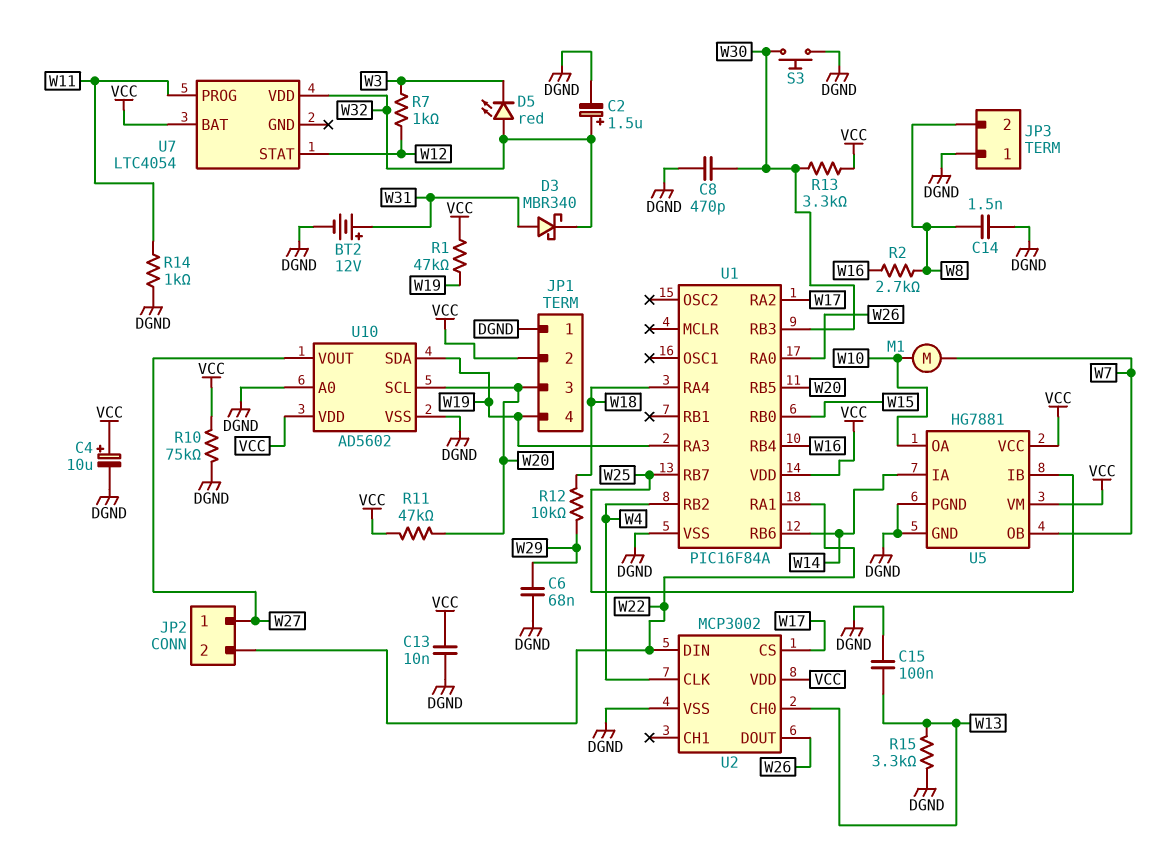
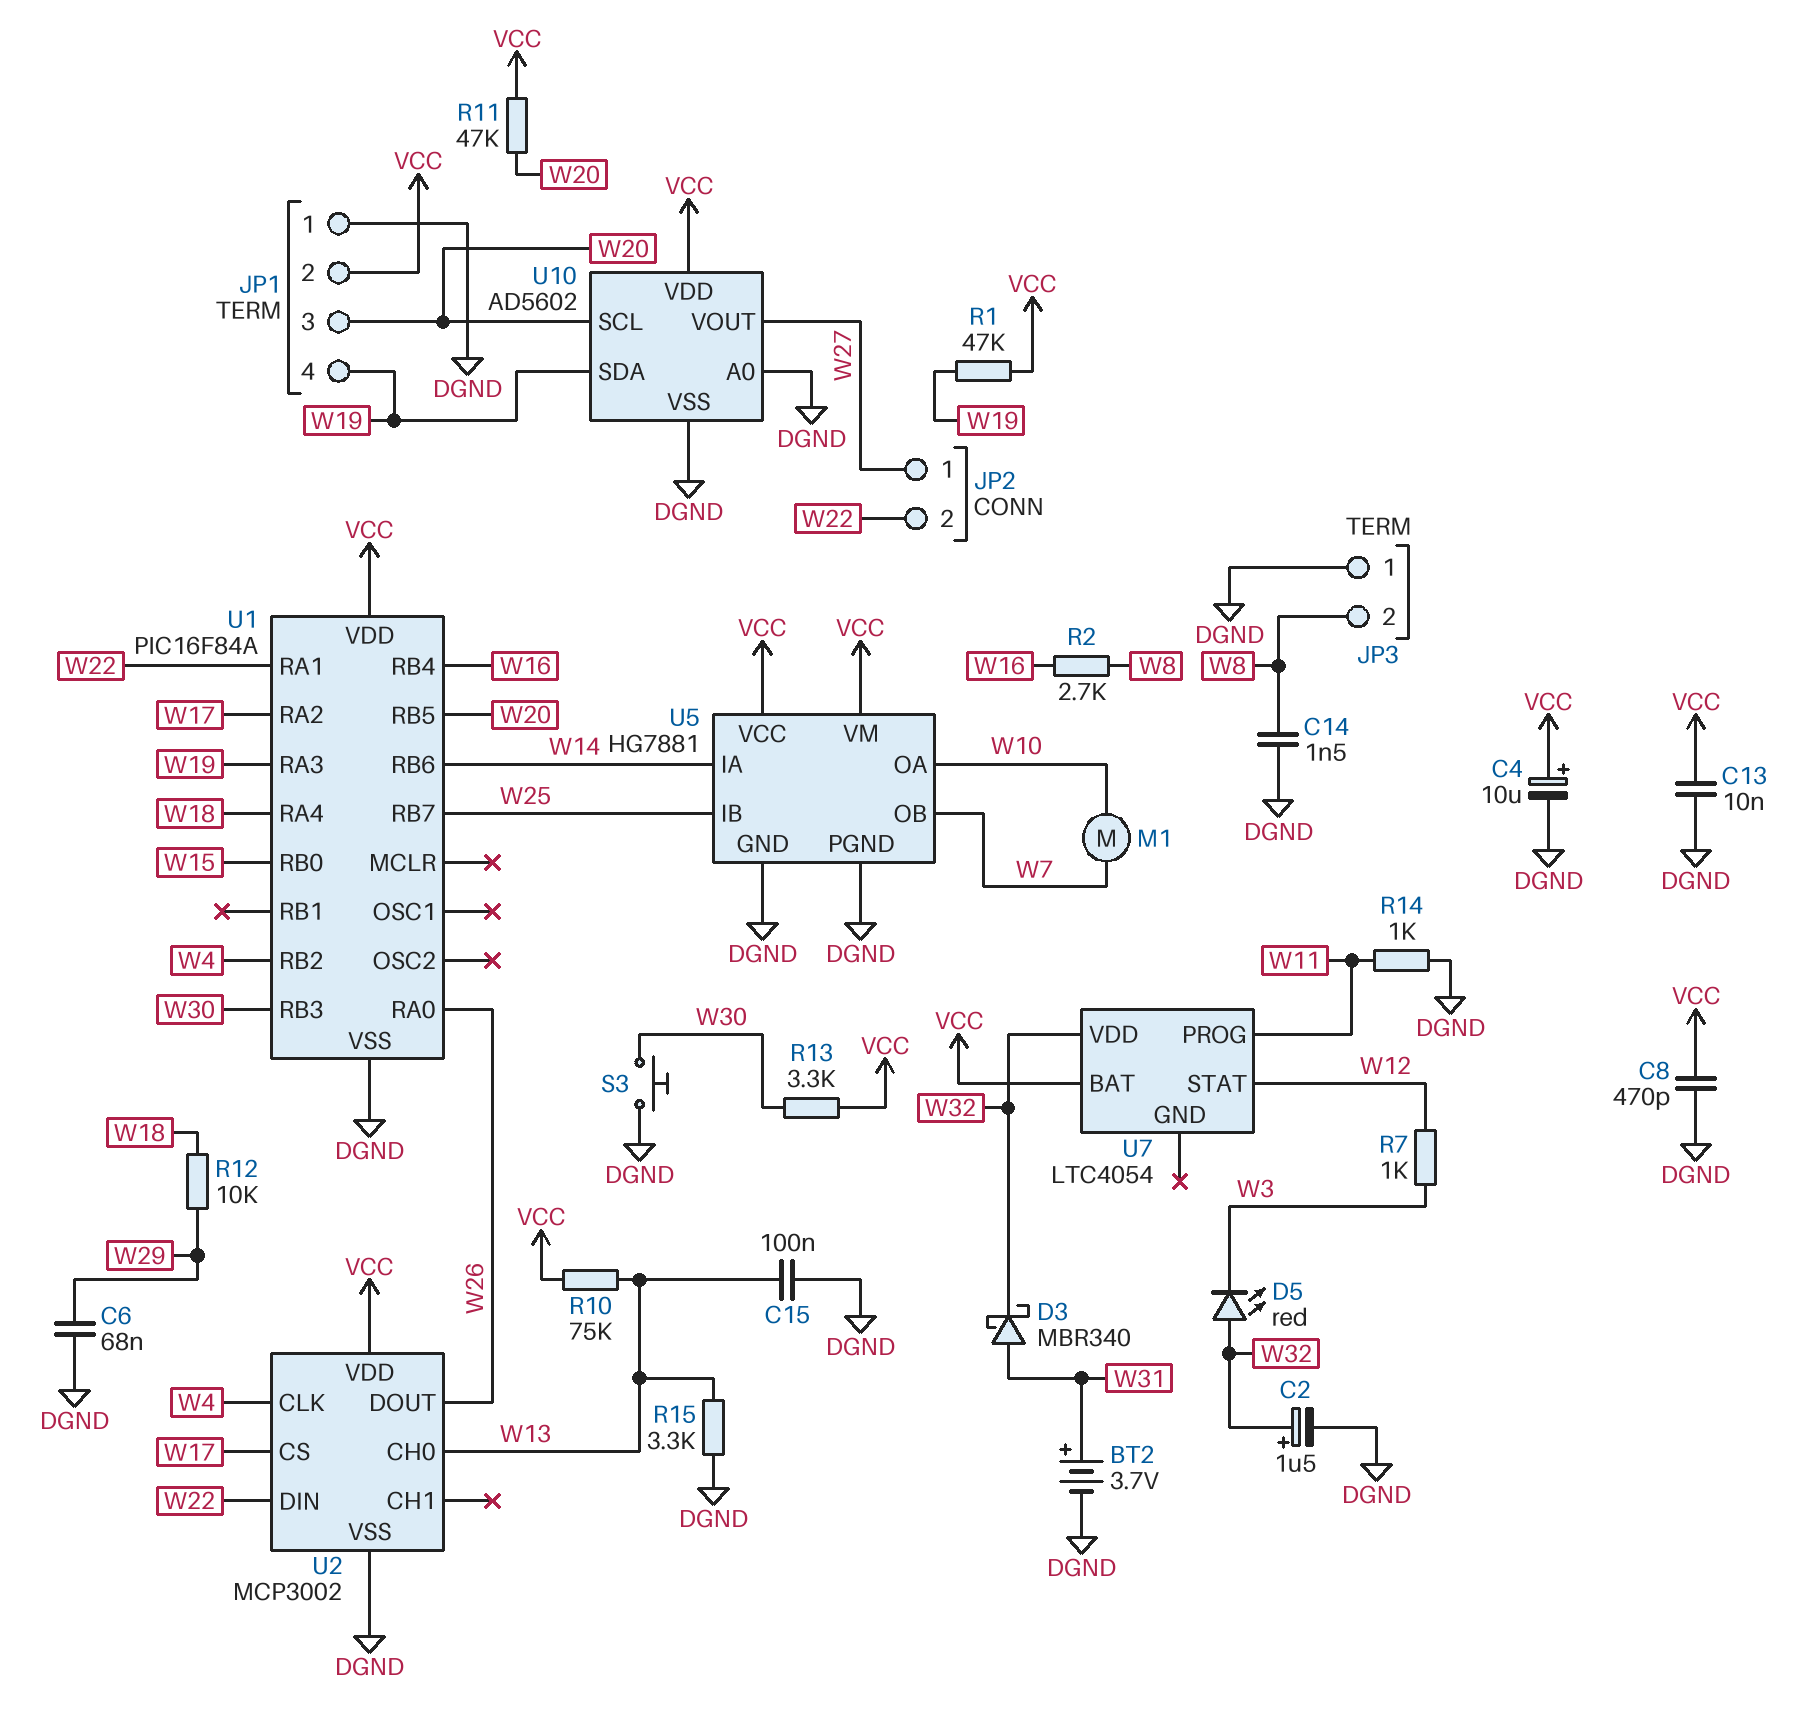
BT2: 12V (plus W31, minus DGND) -> 3.7V (plus W31, minus DGND)
C8: 470pF (DGND, W30) -> 470pF (DGND, VCC)
R10: 75k (DGND, VCC) -> 75k (VCC, W13)

